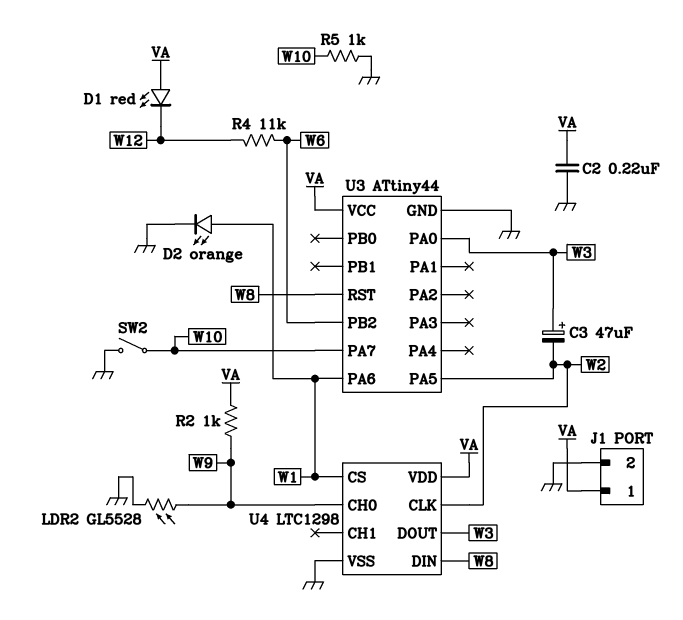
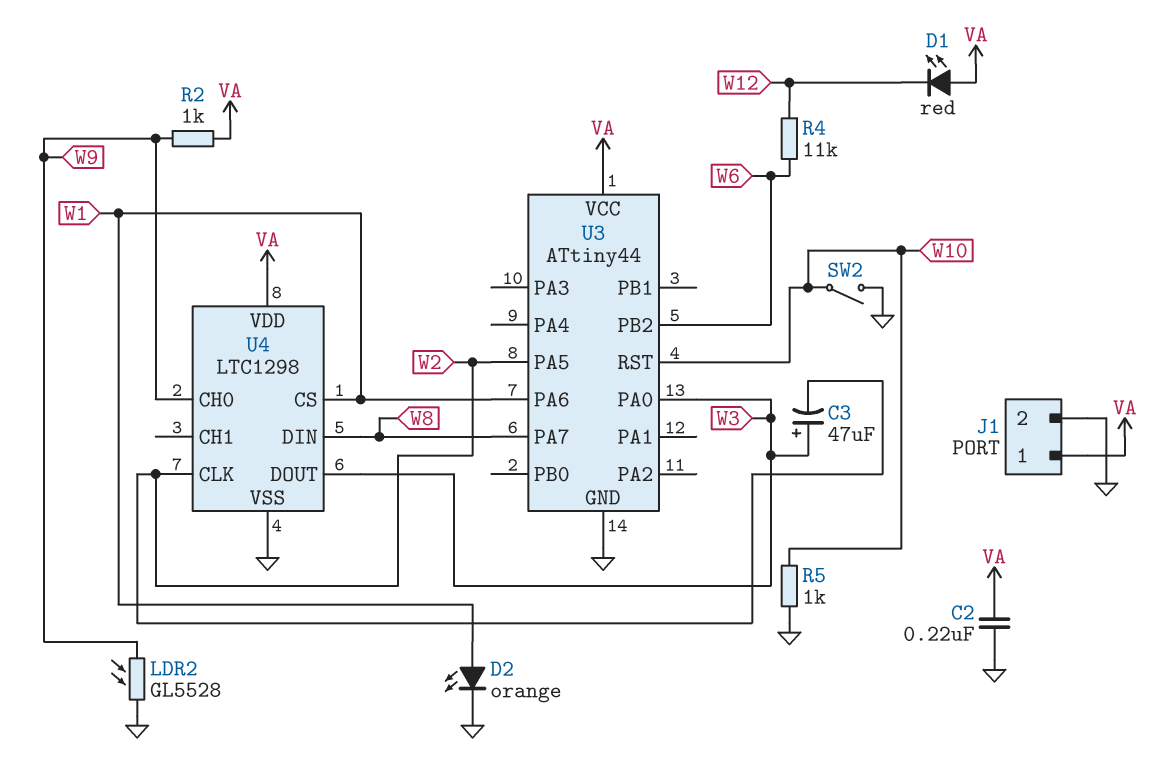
U3 pin PA7: W10 -> W8
U3 pin RST: W8 -> W10

